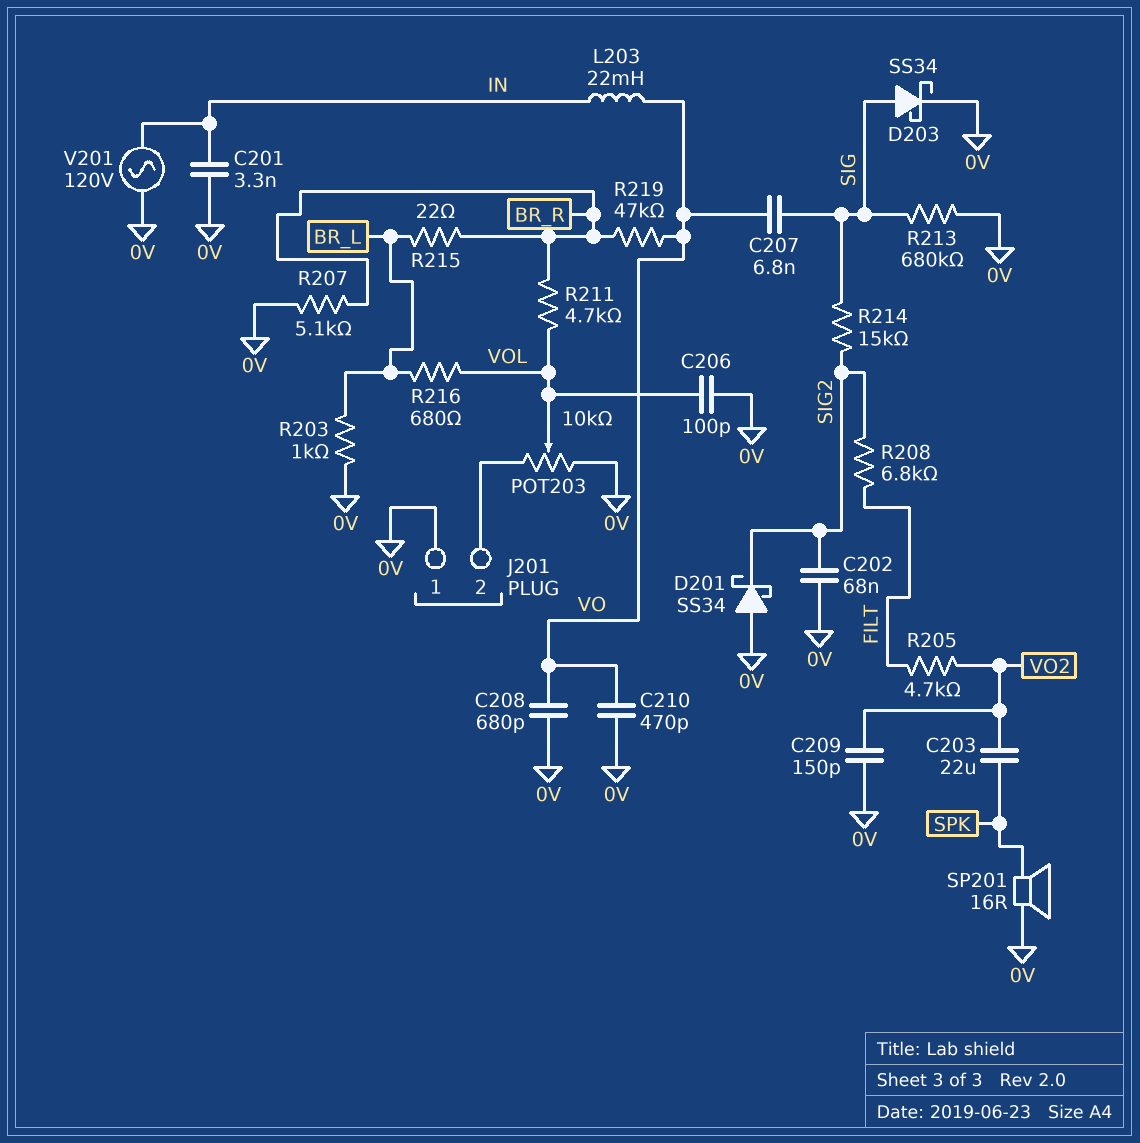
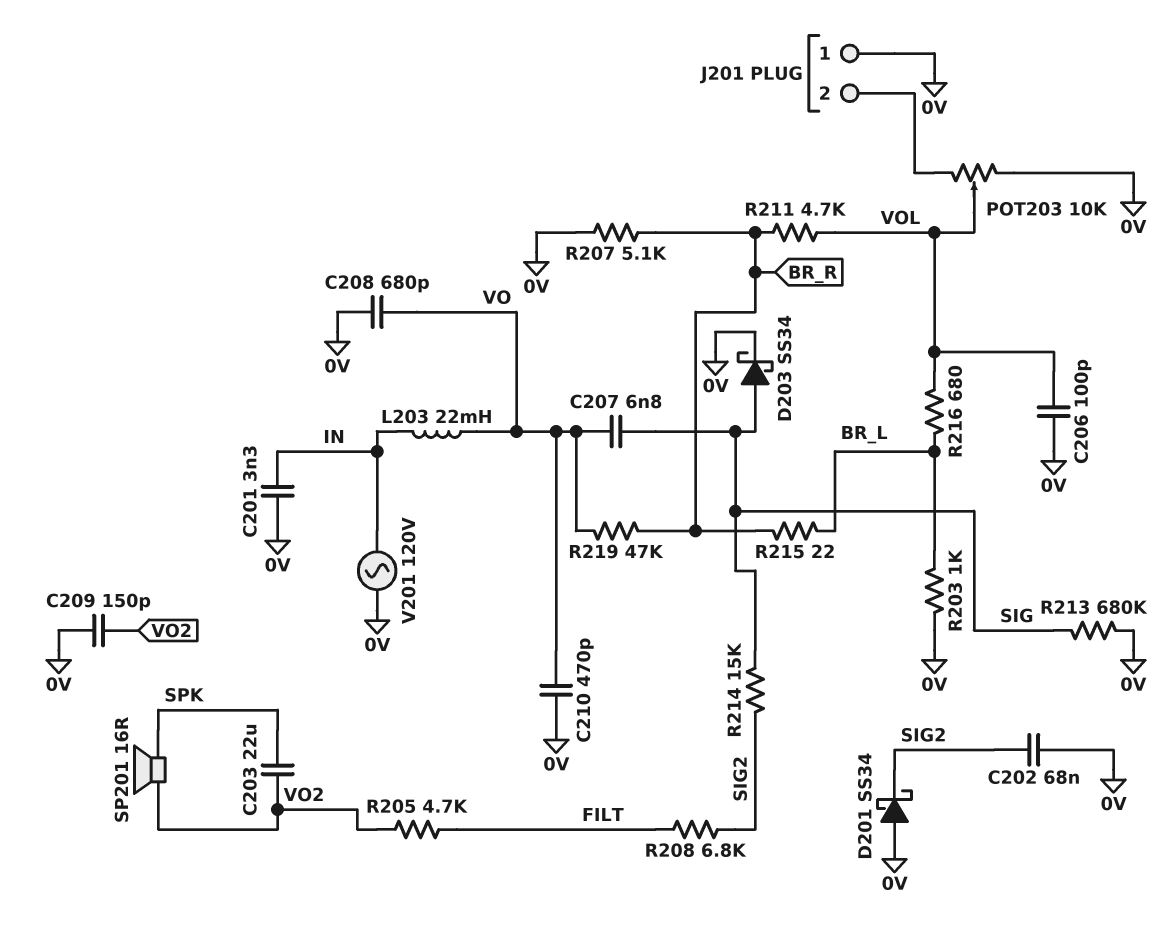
SP201: speaker 16R (0V, SPK) -> speaker 16R (SPK, VO2)

